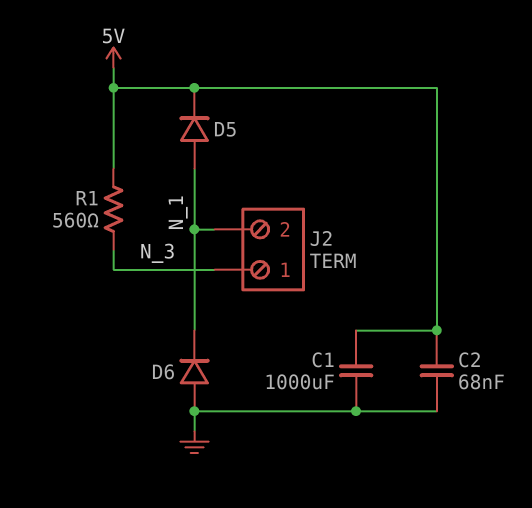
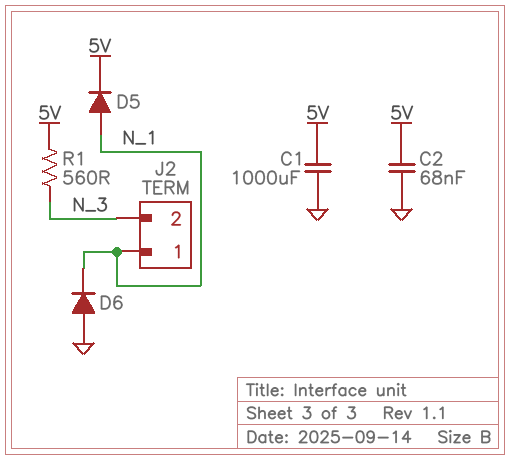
J2 pin 1: N_3 -> N_1
J2 pin 2: N_1 -> N_3

